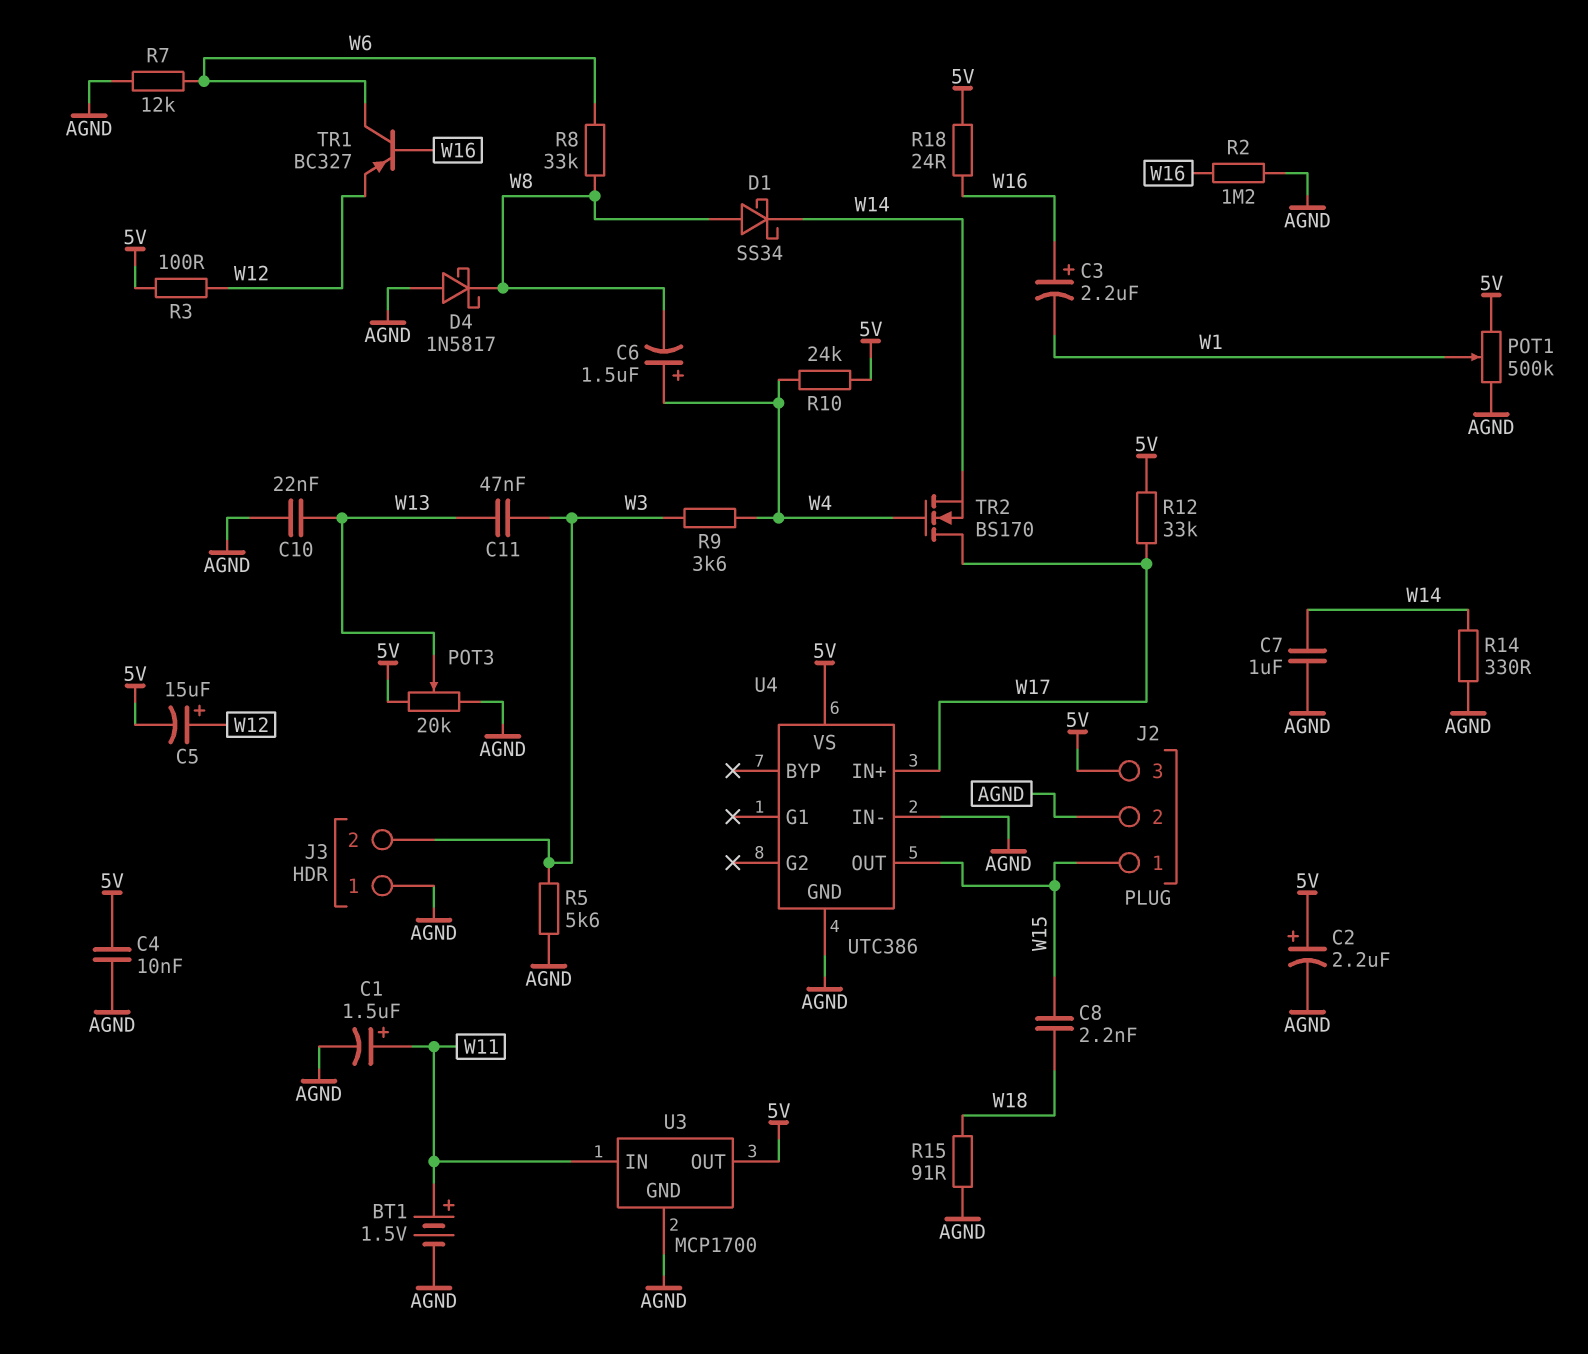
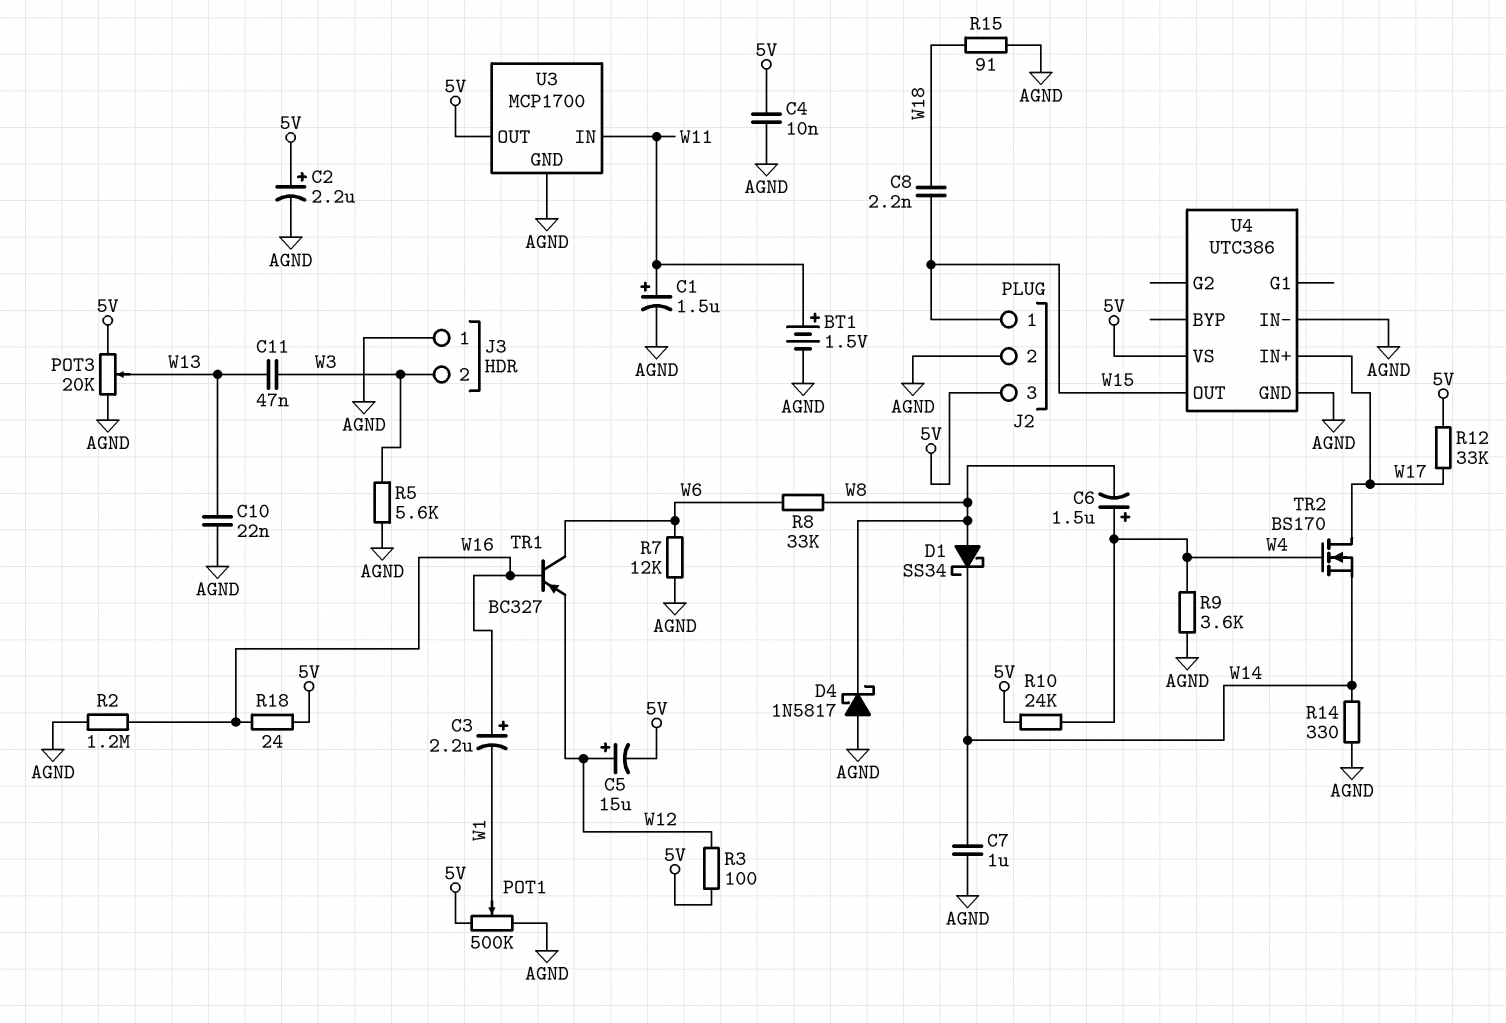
R9: 3.6k (W3, W4) -> 3.6k (AGND, W4)

